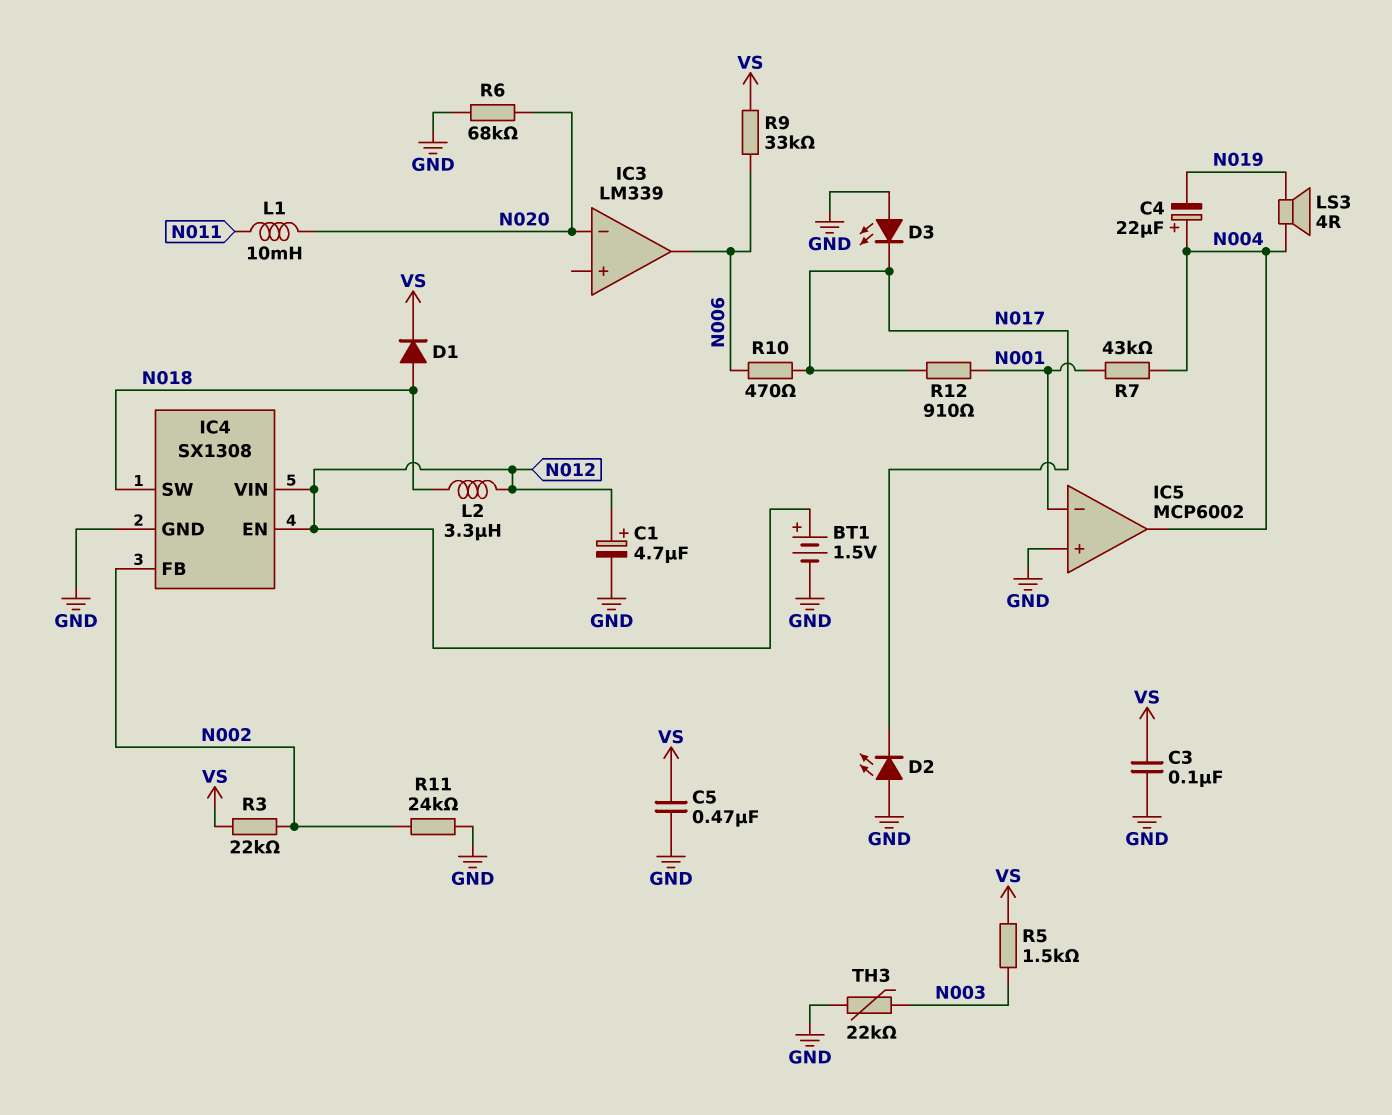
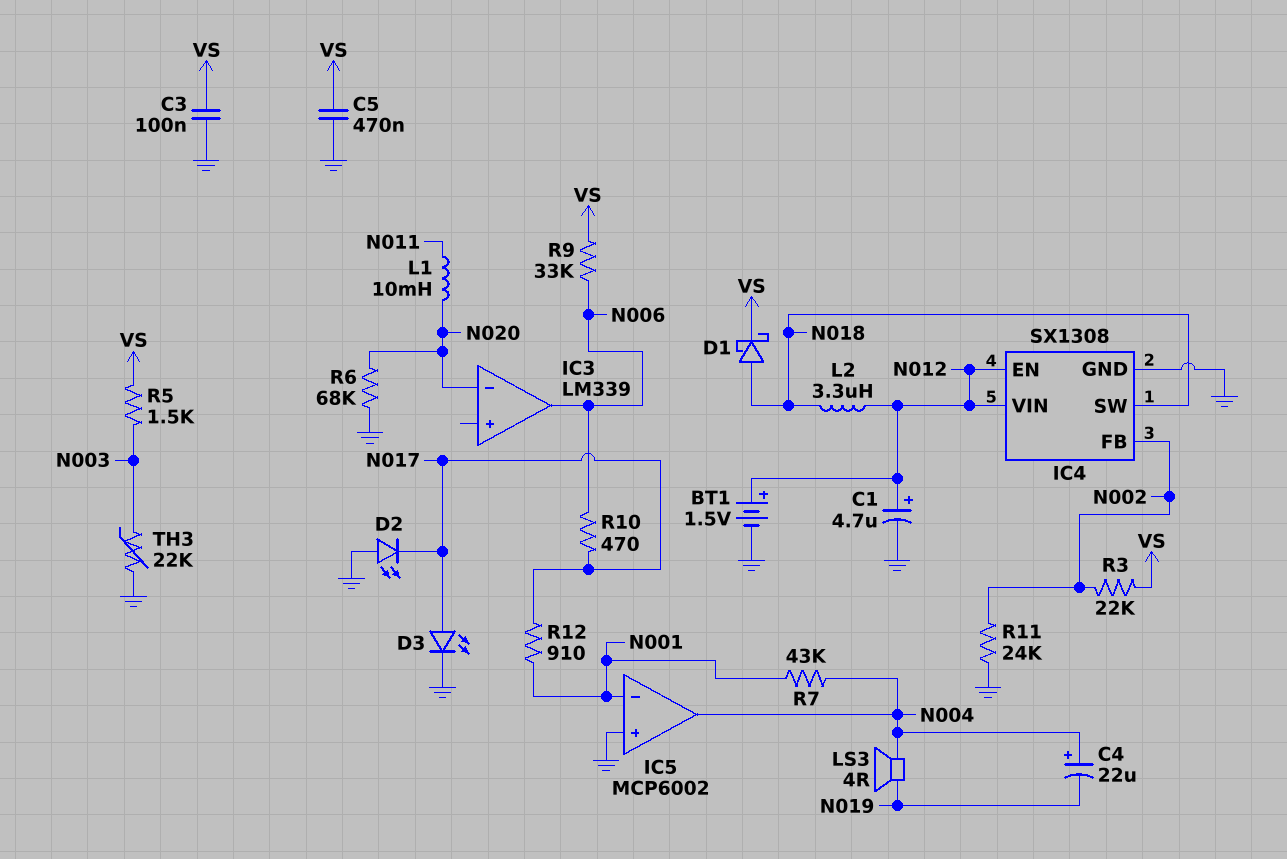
D1: diode (A N018, K VS) -> schottky (A N018, K VS)
D3: LED (A GND, K N017) -> LED (A N017, K GND)

